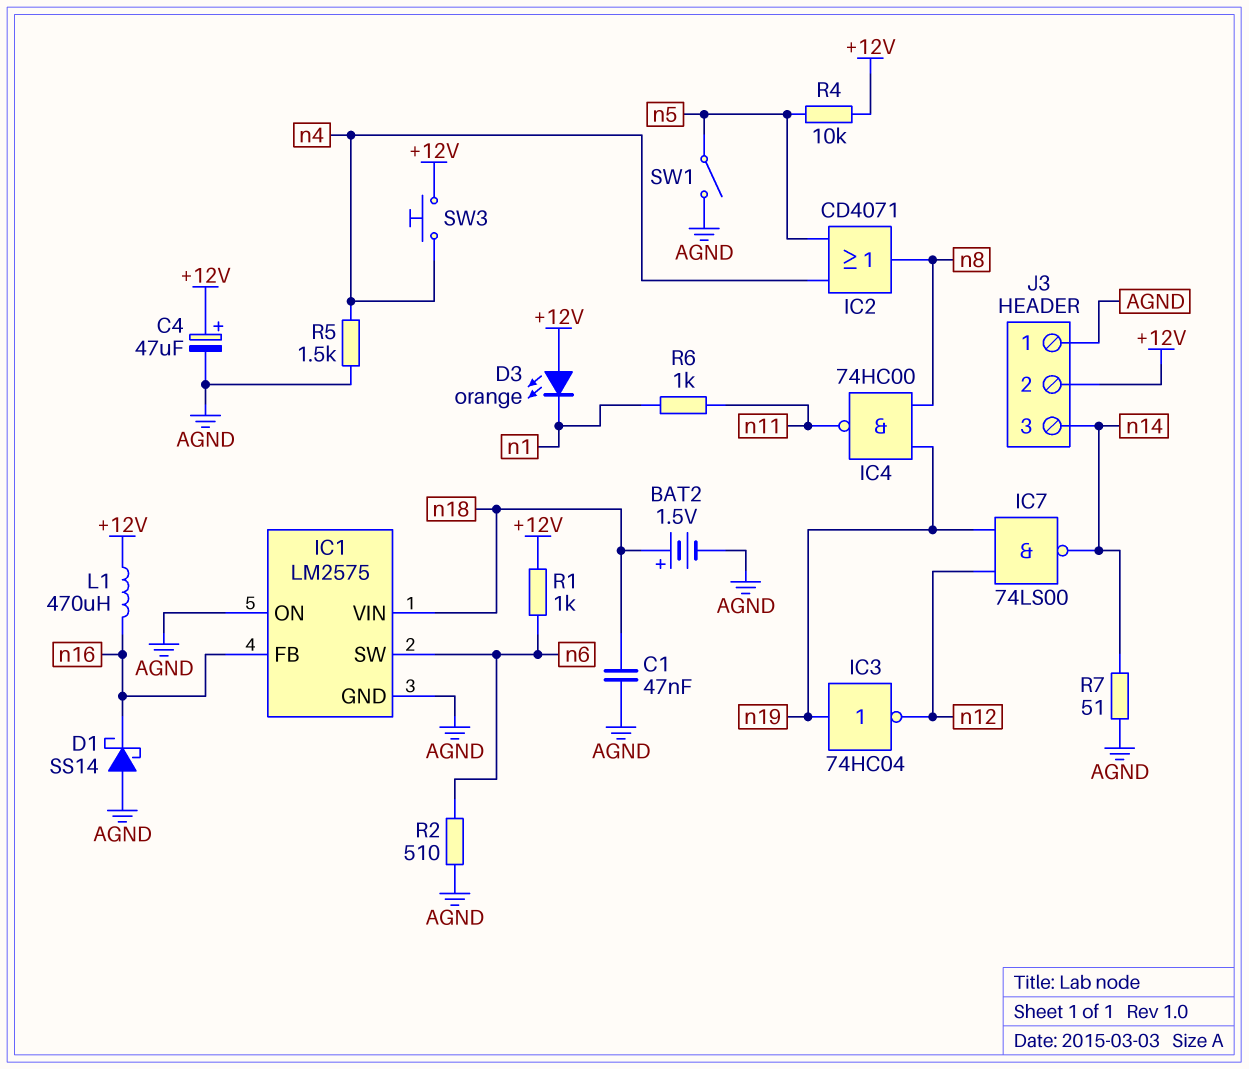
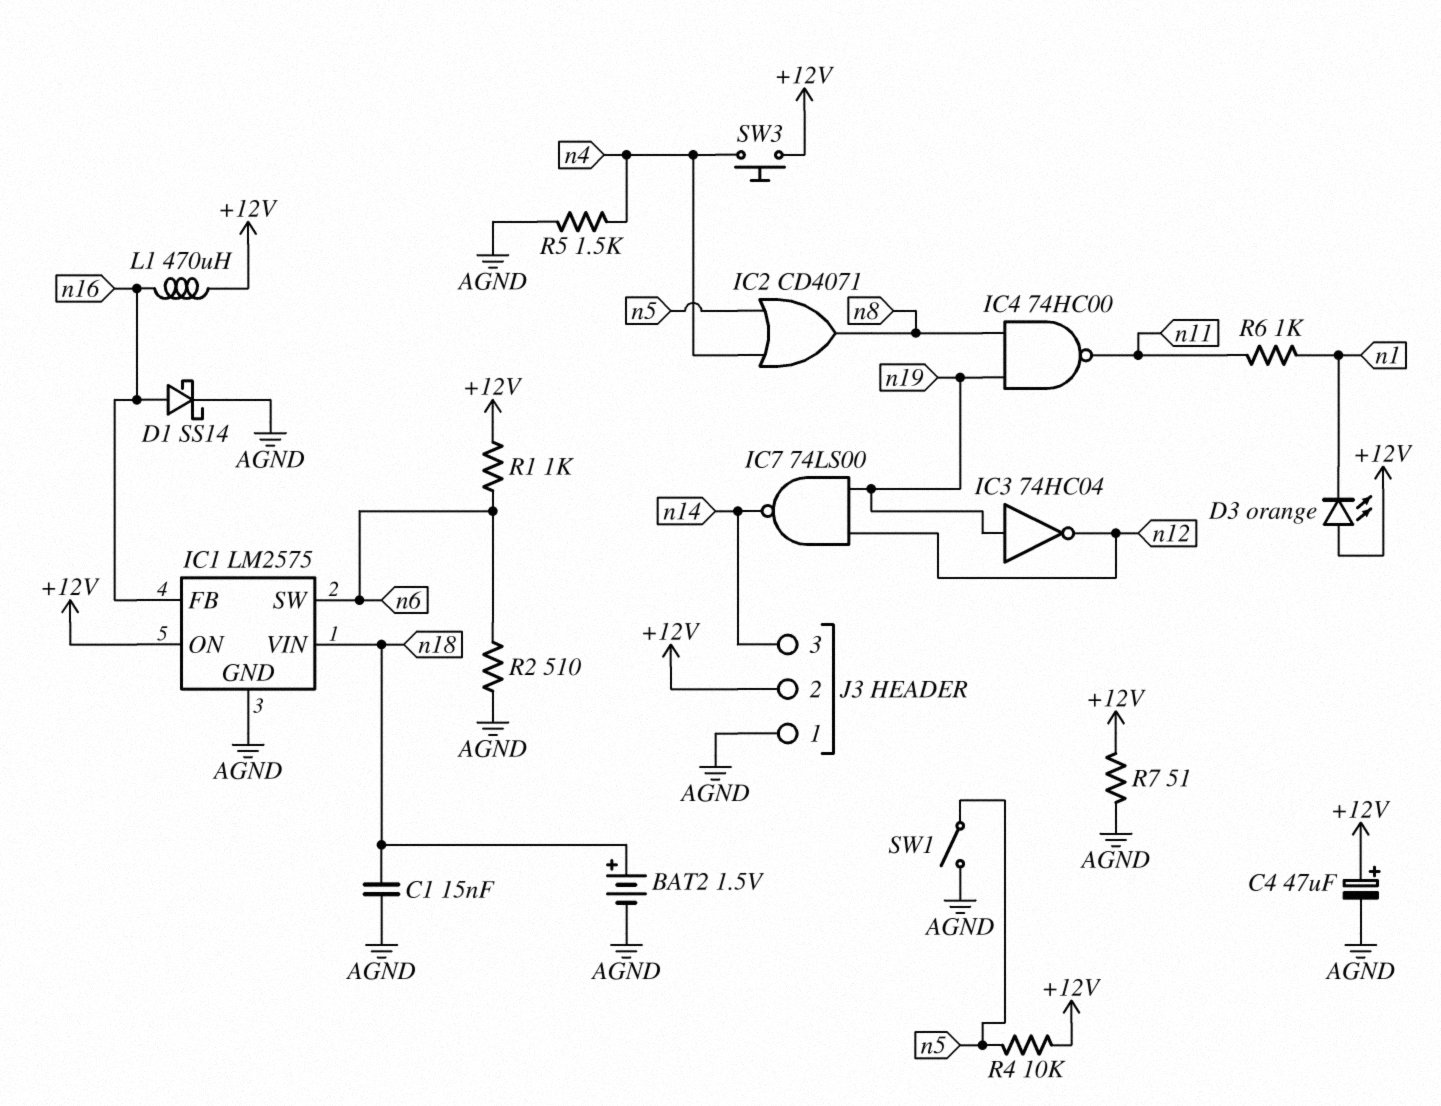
C1: 47nF (AGND, n18) -> 15nF (AGND, n18)
D1: schottky SS14 (A AGND, K n16) -> schottky SS14 (A n16, K AGND)
IC1 pin ON: AGND -> +12V
R7: 51 (AGND, n14) -> 51 (+12V, AGND)

